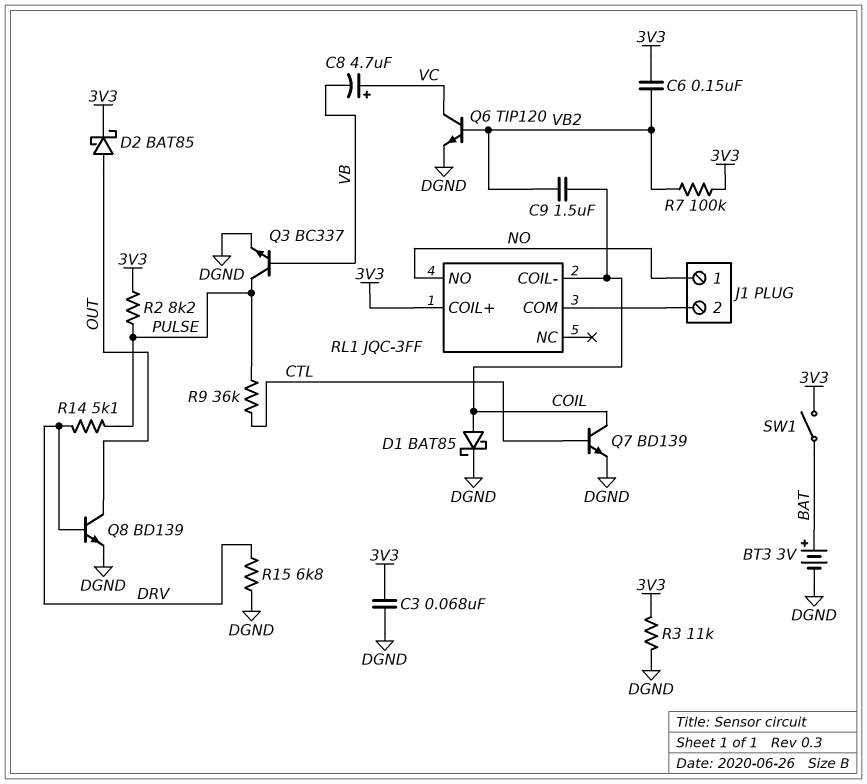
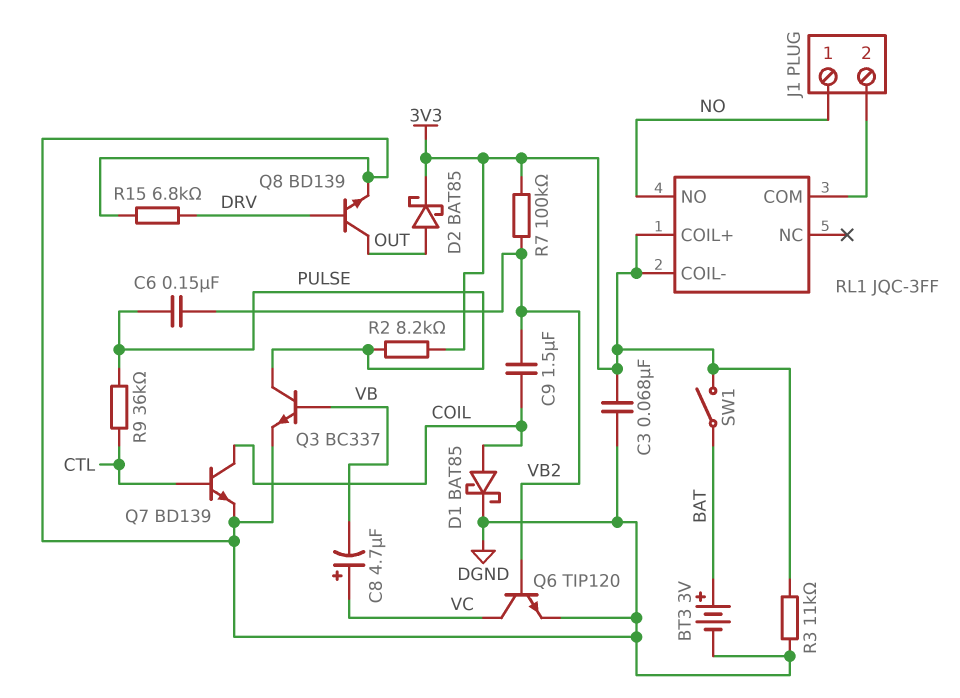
C6: 150nF (3V3, VB2) -> 150nF (PULSE, VB2)
R14: 5.1k (DRV, PULSE) -> none
RL1 pin COIL-: COIL -> 3V3

